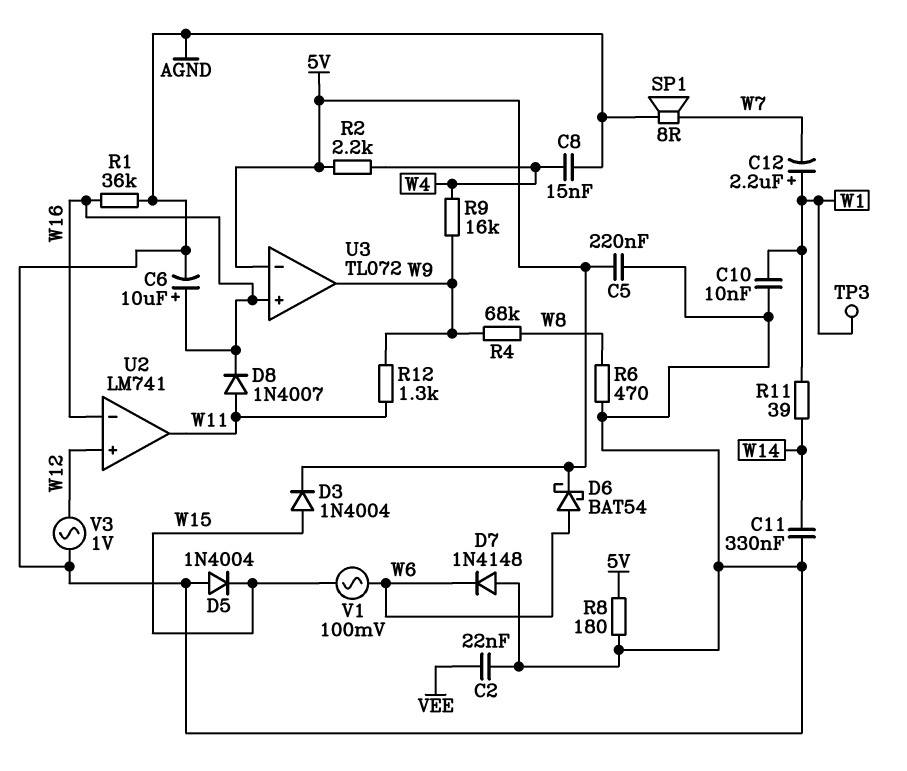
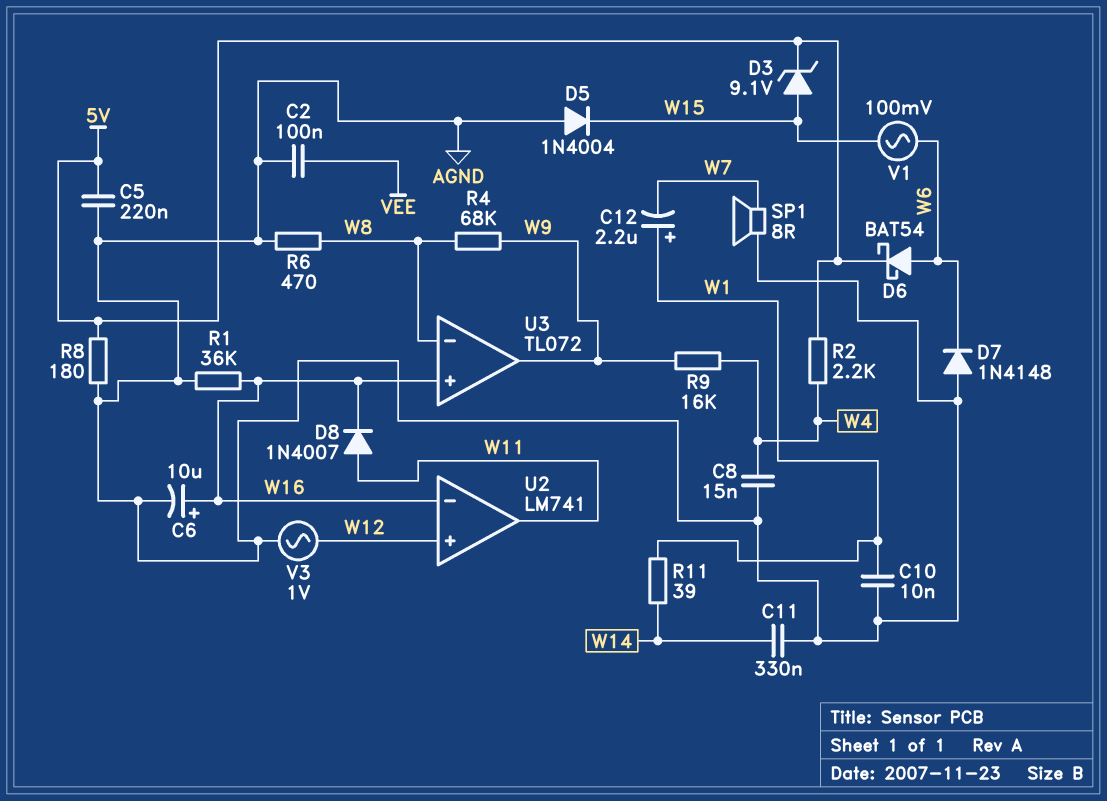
C2: 22nF (AGND, VEE) -> 100nF (AGND, VEE)
D3: diode 1N4004 (A W15, K 5V) -> zener 9.1V (A W15, K 5V)
R12: 1.3k (W9, W11) -> none
TP3: test point (W1) -> none
U3 pin in-: 5V -> W8

